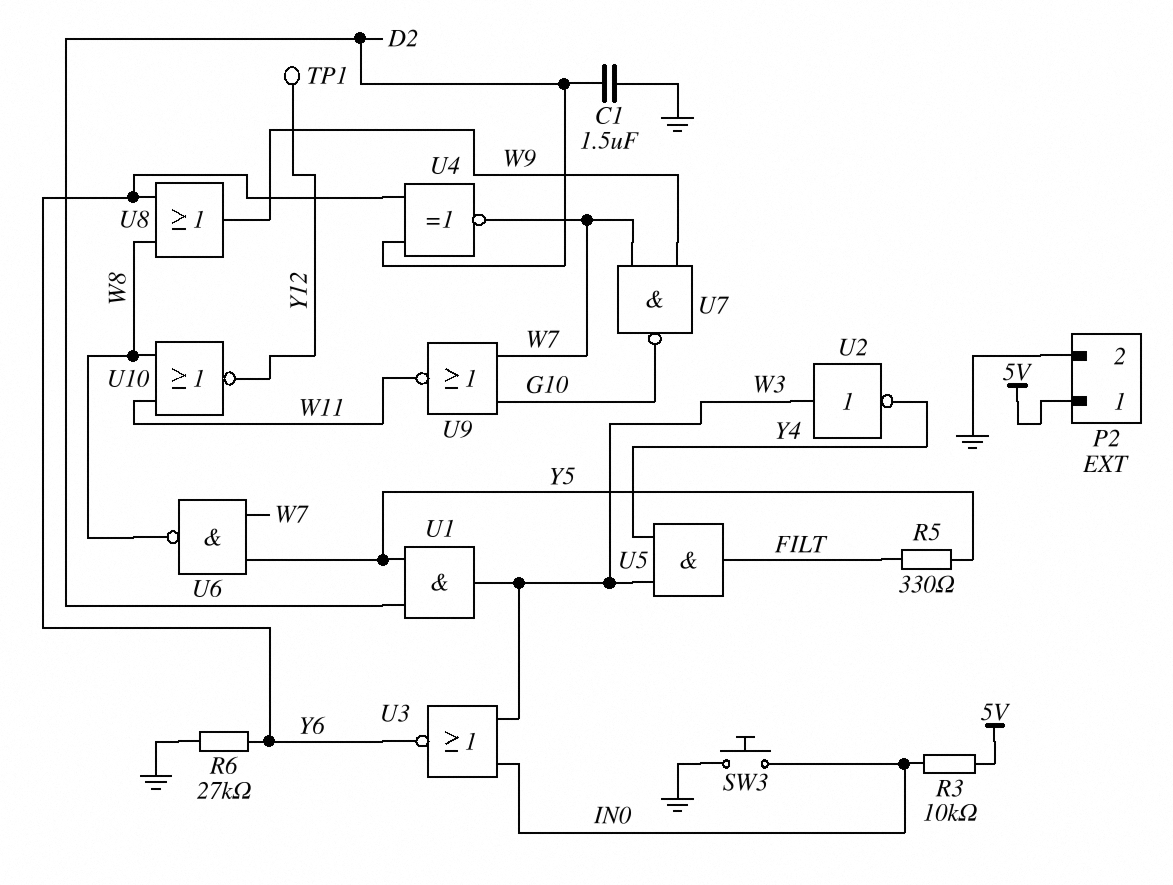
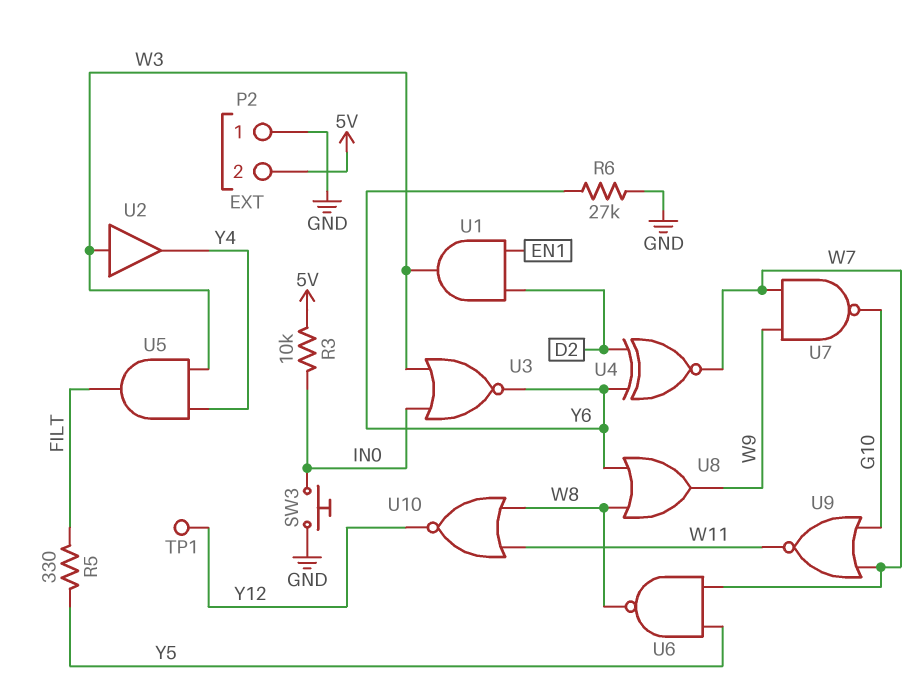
C1: 1.5uF (D2, GND) -> none
P2 pin 1: 5V -> GND
P2 pin 2: GND -> 5V
U1: AND (in D2, in Y5, out W3) -> AND (in D2, in EN1, out W3)
U2: NOT (in W3, out Y4) -> buffer (in W3, out Y4)

